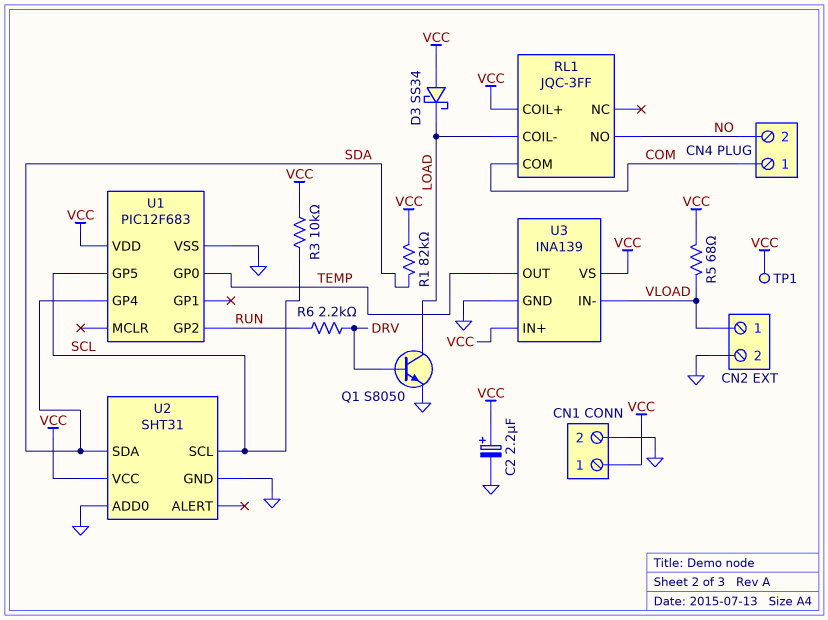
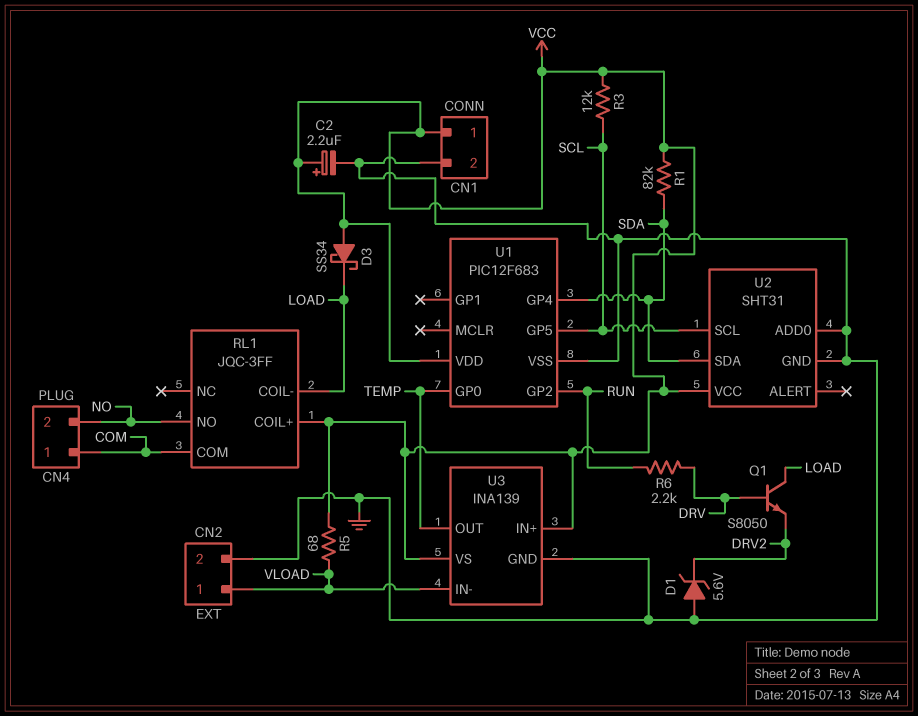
D1: none -> zener 5.6V (A GND, K DRV2)
Q1: NPN S8050 (B DRV, C LOAD, E GND) -> NPN S8050 (B DRV, C LOAD, E DRV2)
R3: 10k (SCL, VCC) -> 12k (SCL, VCC)
TP1: test point (VCC) -> none

